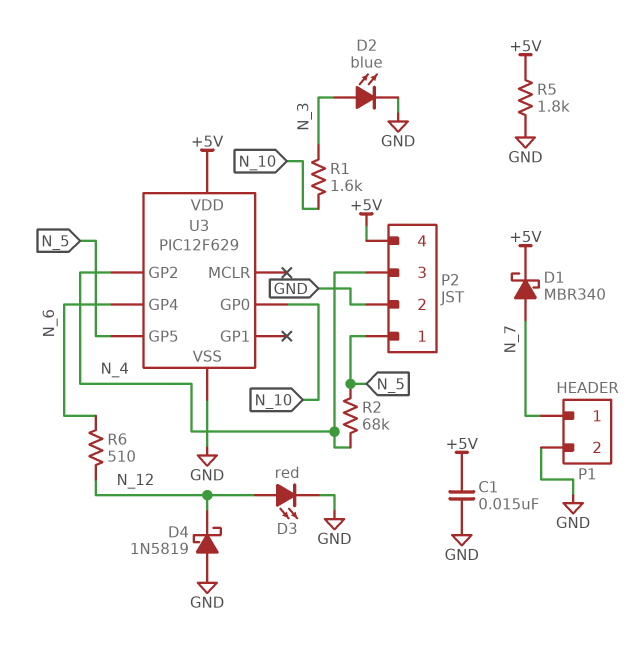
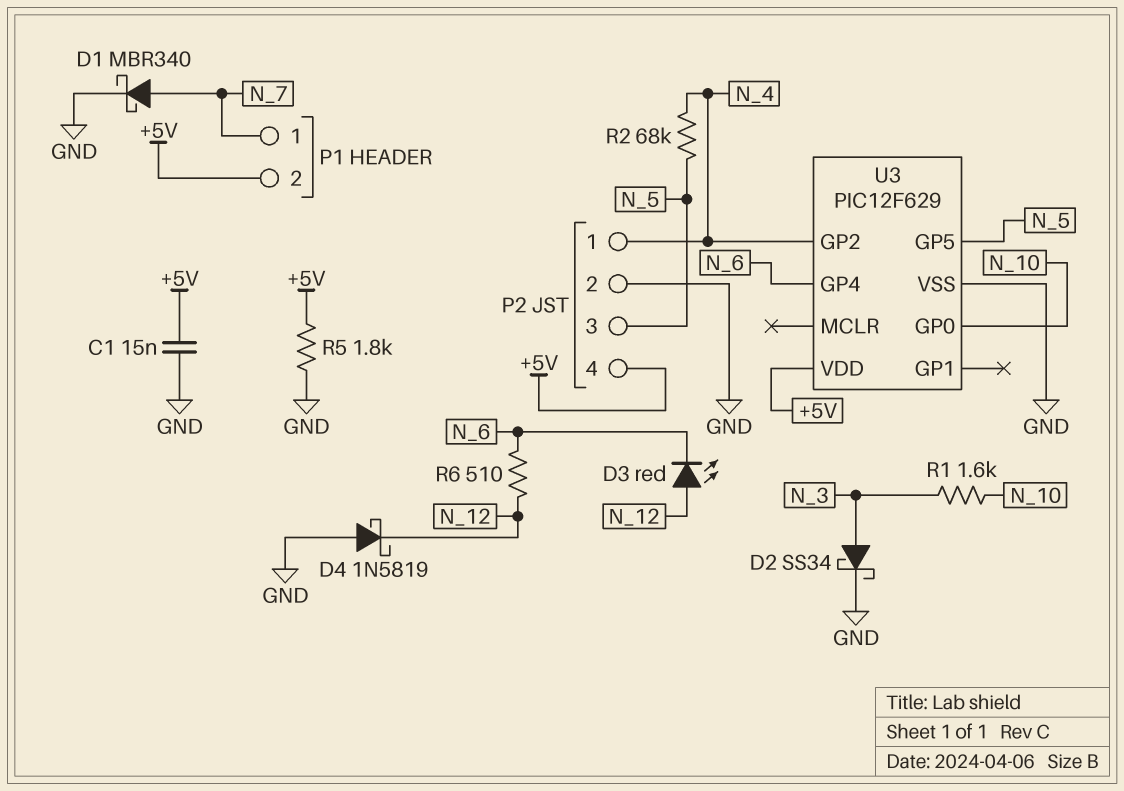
D1: schottky MBR340 (A N_7, K +5V) -> schottky MBR340 (A N_7, K GND)
D2: LED blue (A N_3, K GND) -> schottky SS34 (A N_3, K GND)
D3: LED red (A N_12, K GND) -> LED red (A N_12, K N_6)
P1 pin 2: GND -> +5V
P2 pin 1: N_5 -> N_4
P2 pin 3: N_4 -> N_5

